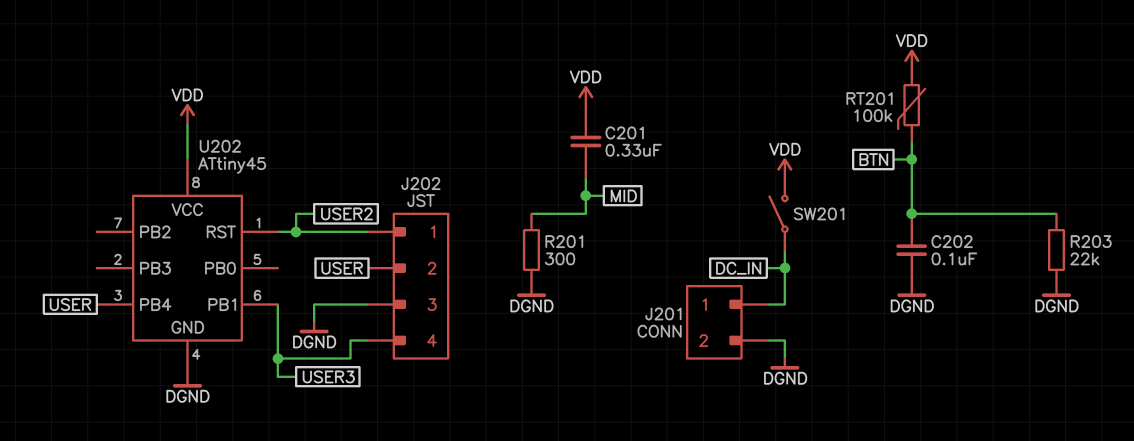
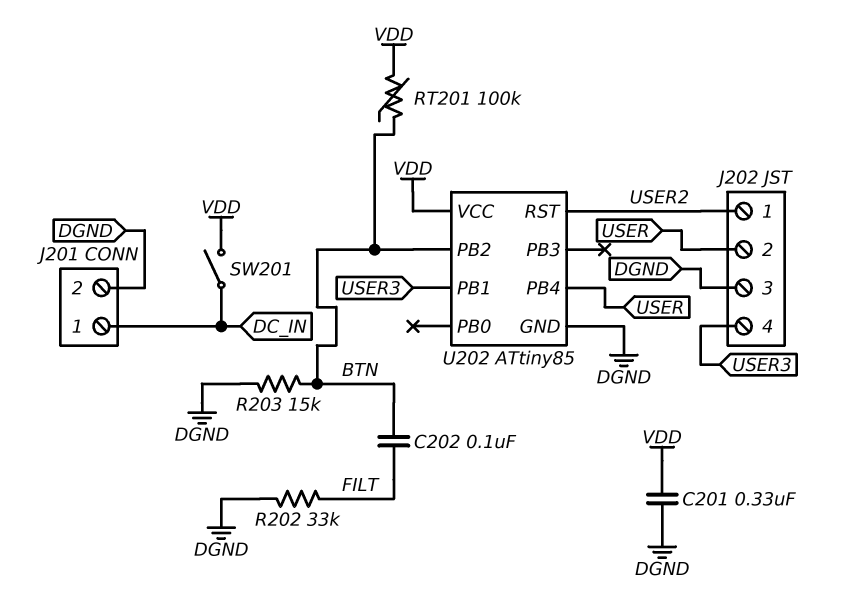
C201: 330nF (MID, VDD) -> 330nF (DGND, VDD)
C202: 100nF (BTN, DGND) -> 100nF (BTN, FILT)
R201: 300 (DGND, MID) -> none
R202: none -> 33k (DGND, FILT)
R203: 22k (BTN, DGND) -> 15k (BTN, DGND)
U202: ATtiny45 -> ATtiny85
U202 pin PB2: none -> BTN

